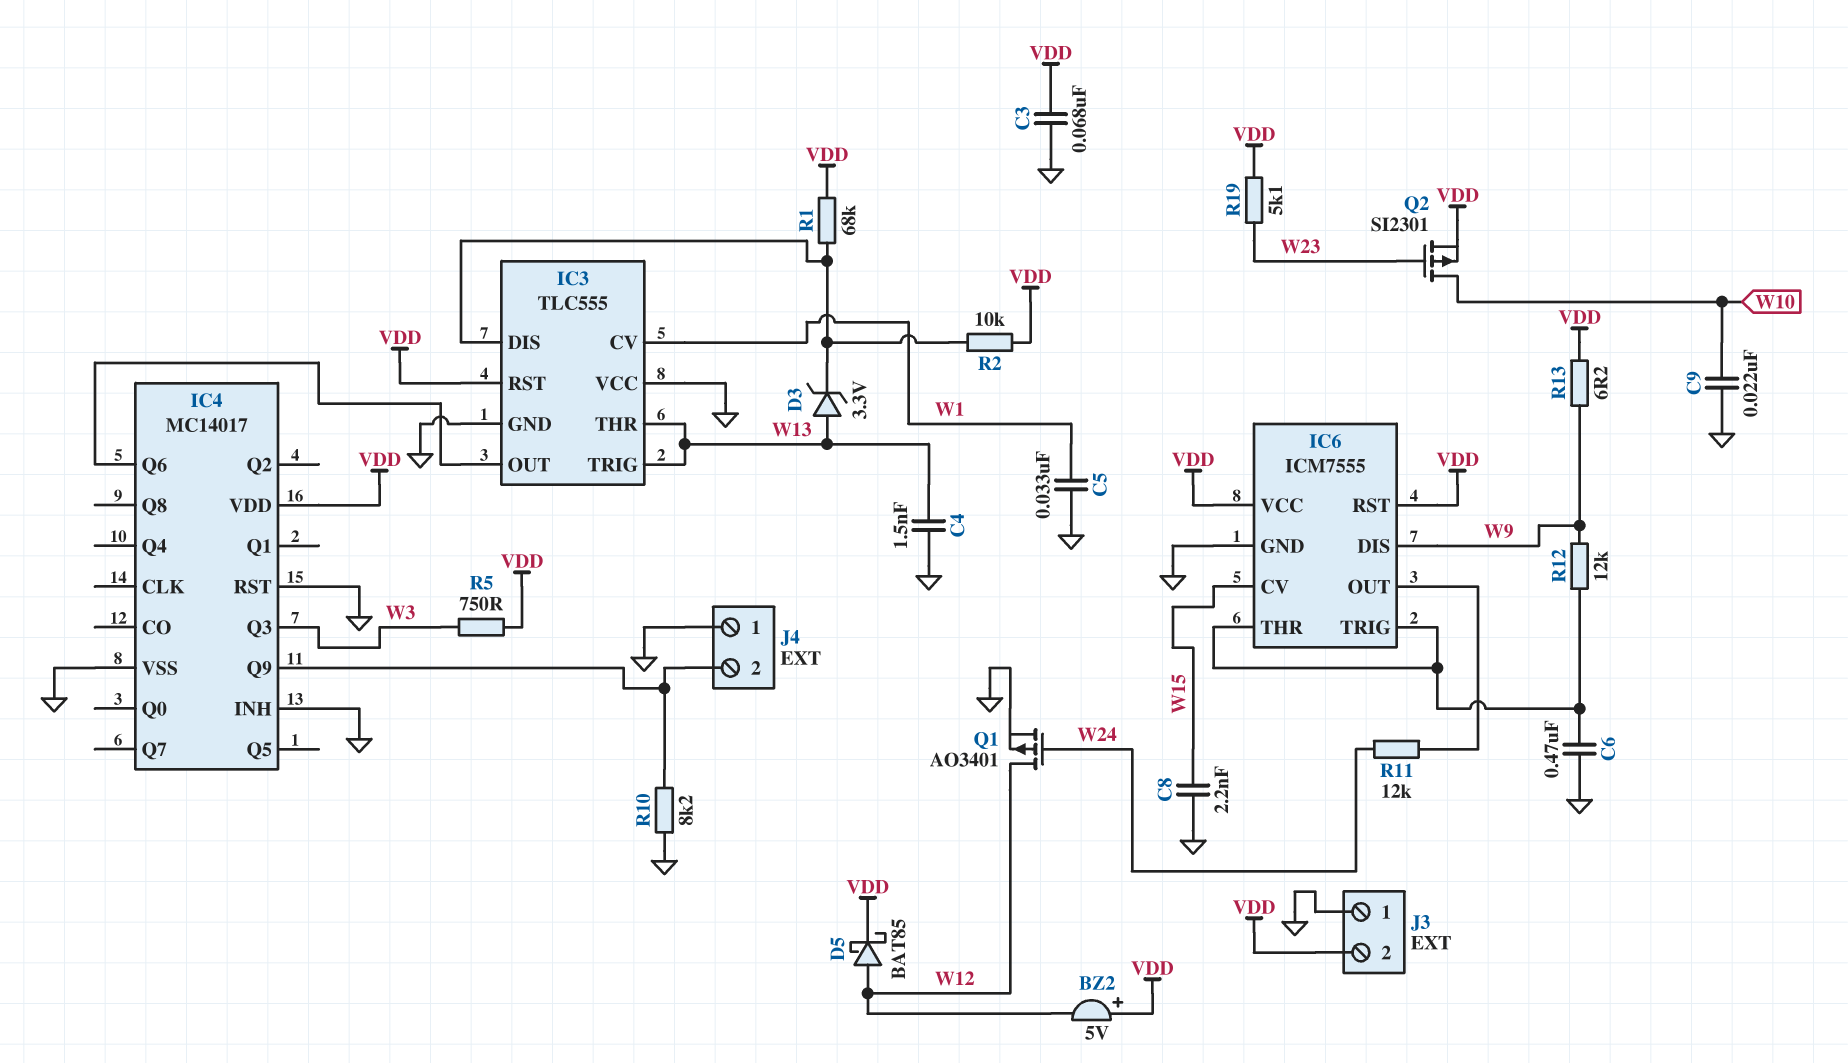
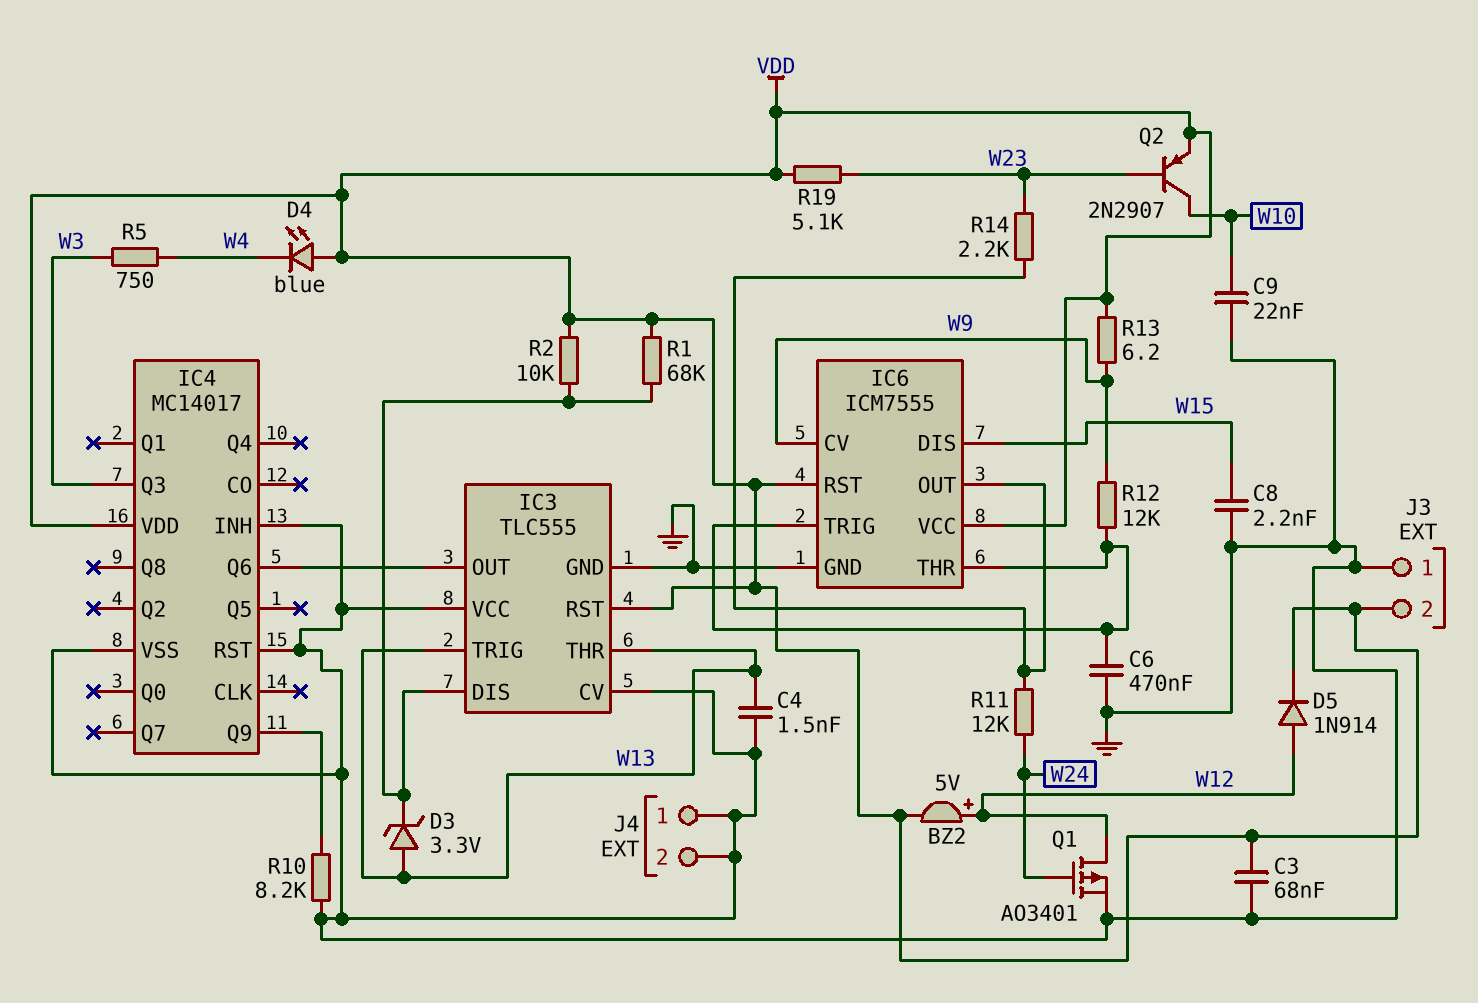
BZ2: buzzer 5V (plus VDD, minus W12) -> buzzer 5V (plus W12, minus VDD)
C5: 33nF (GND, W1) -> none
D4: none -> LED blue (A VDD, K W4)
D5: schottky BAT85 (A W12, K VDD) -> diode 1N914 (A W12, K VDD)
IC3 pin CV: W1 -> GND
IC6 pin CV: W15 -> W9
IC6 pin DIS: W9 -> W15
J4 pin 2: IC4/Q9 -> GND
Q2: PMOS SI2301 (G W23, D W10, S VDD) -> PNP 2N2907 (B W23, C W10, E VDD)
R5: 750 (VDD, W3) -> 750 (W3, W4)
R14: none -> 2.2k (IC6/OUT, W23)

